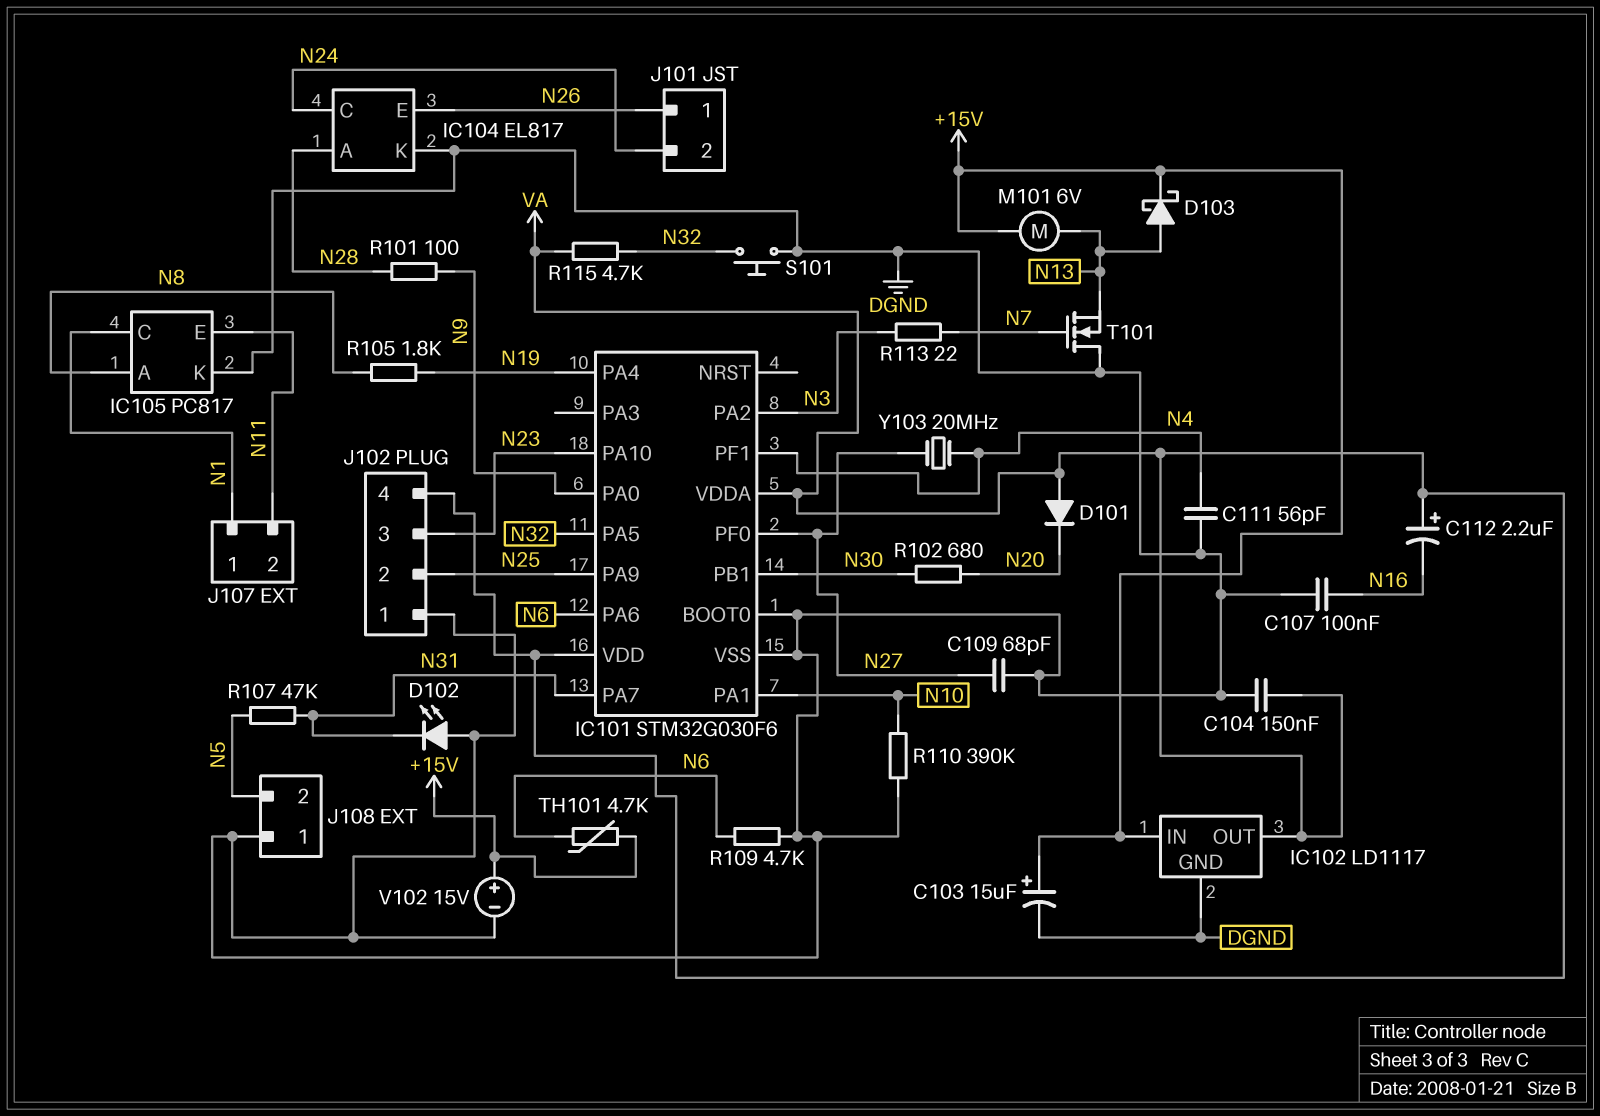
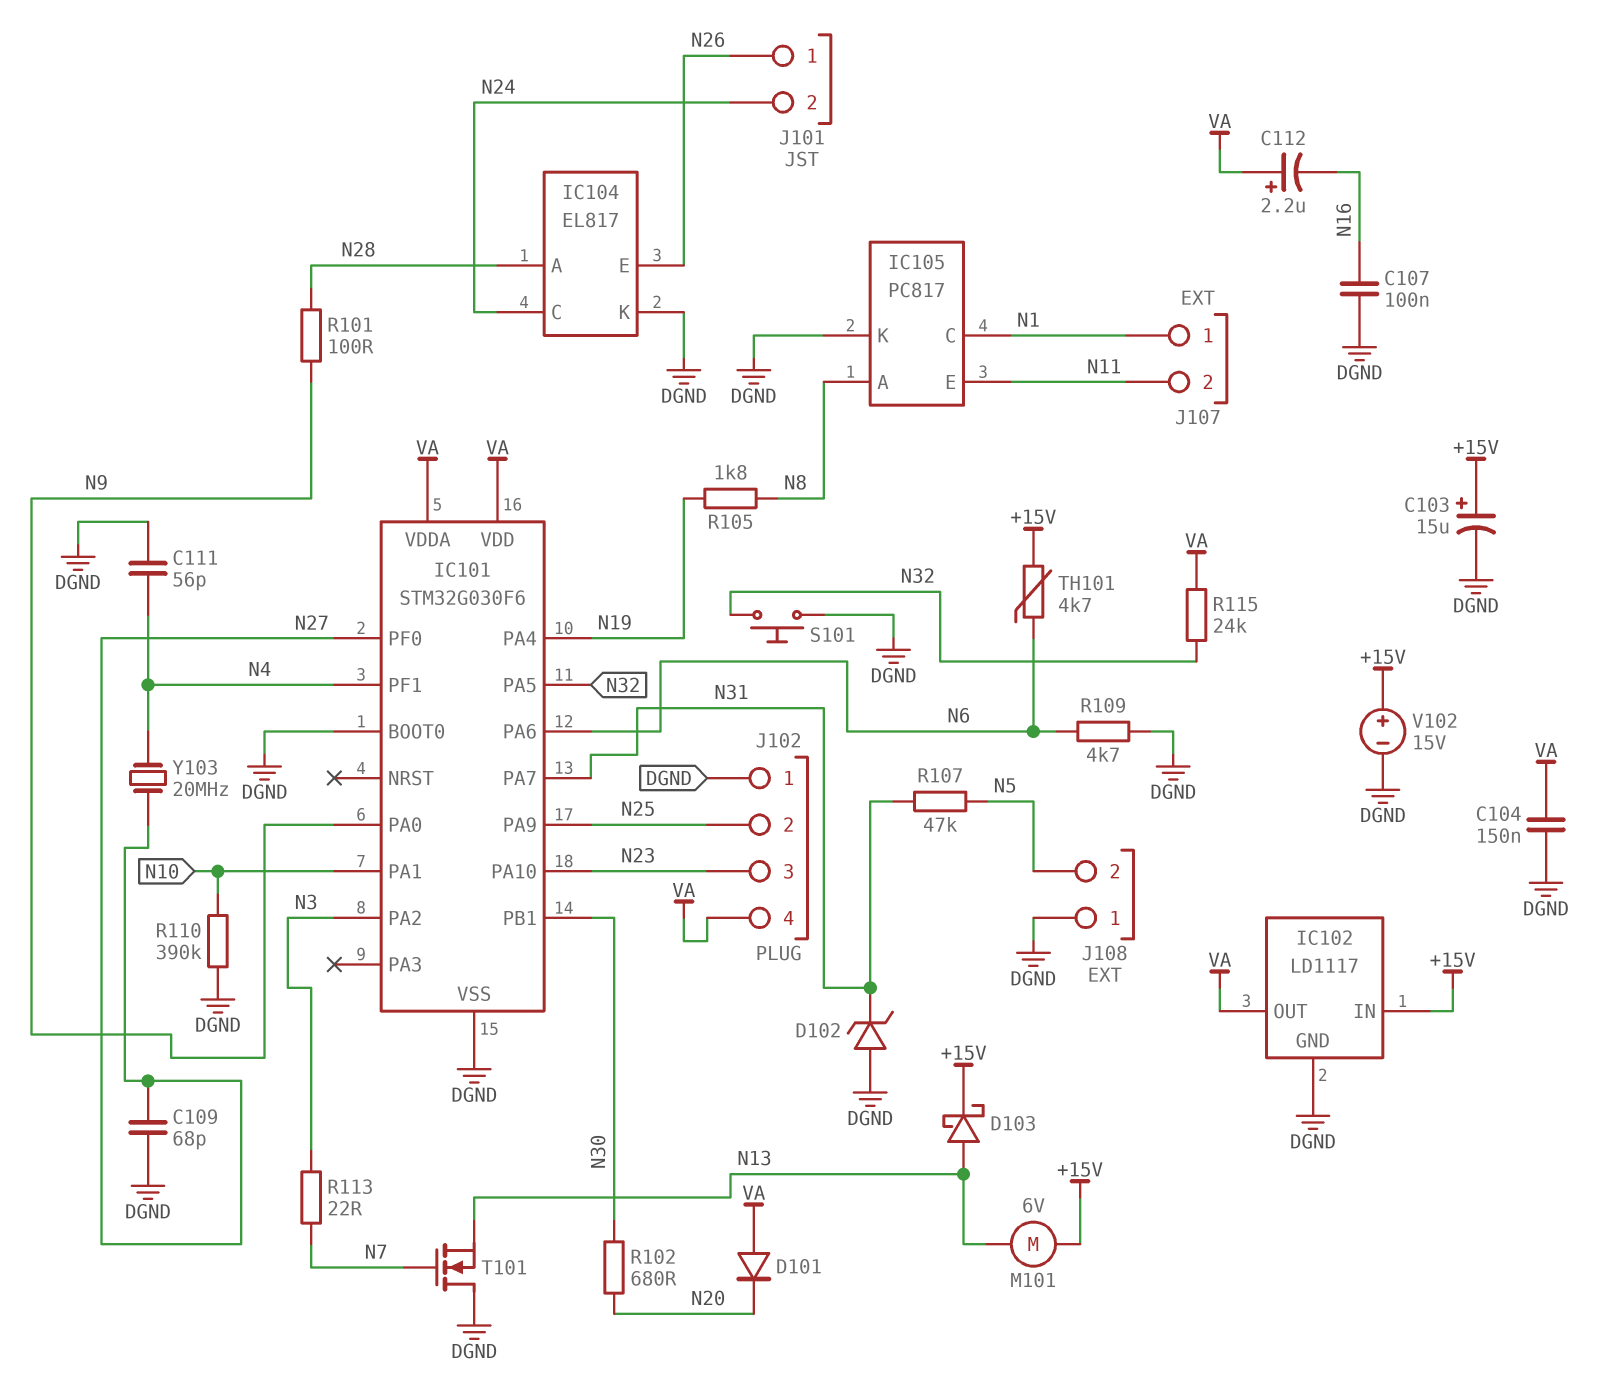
D102: LED (A DGND, K N31) -> zener (A DGND, K N31)
R115: 4.7k (N32, VA) -> 24k (N32, VA)

